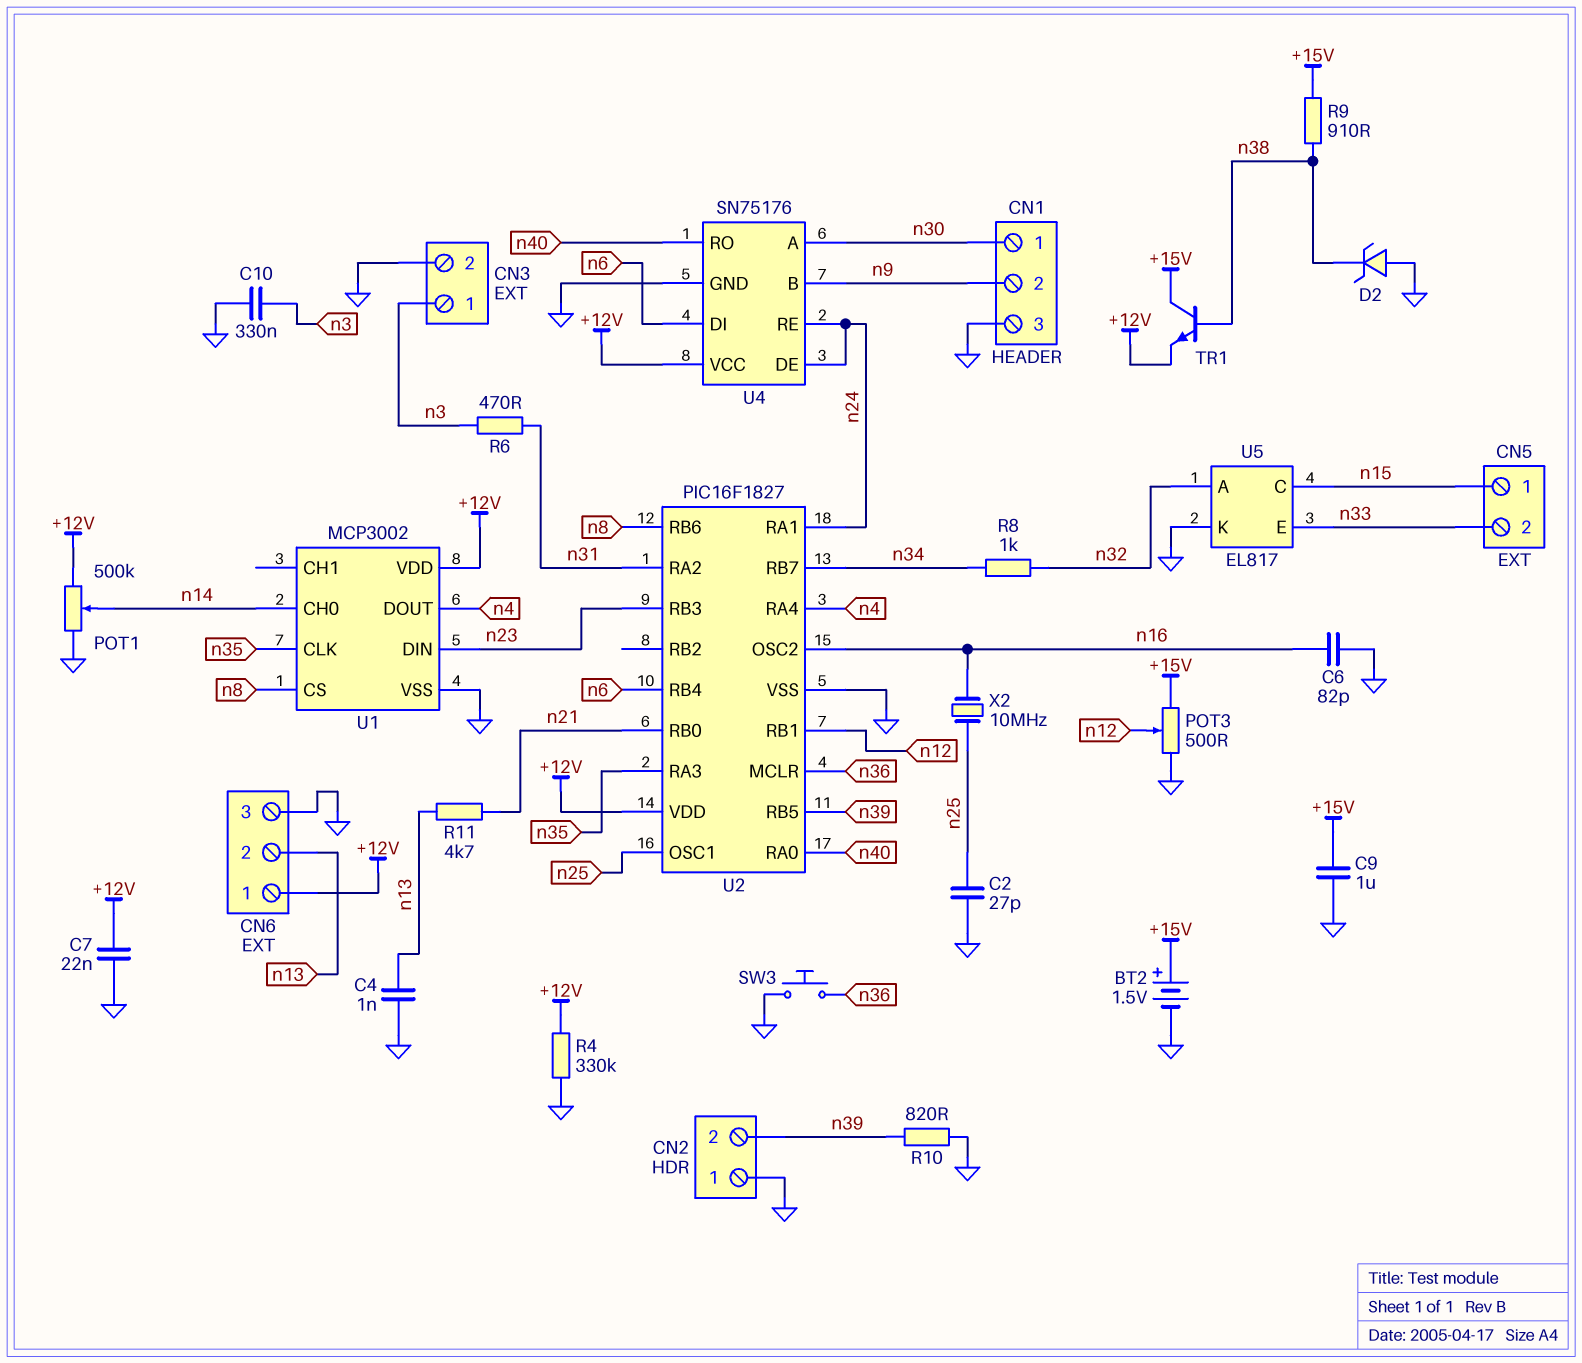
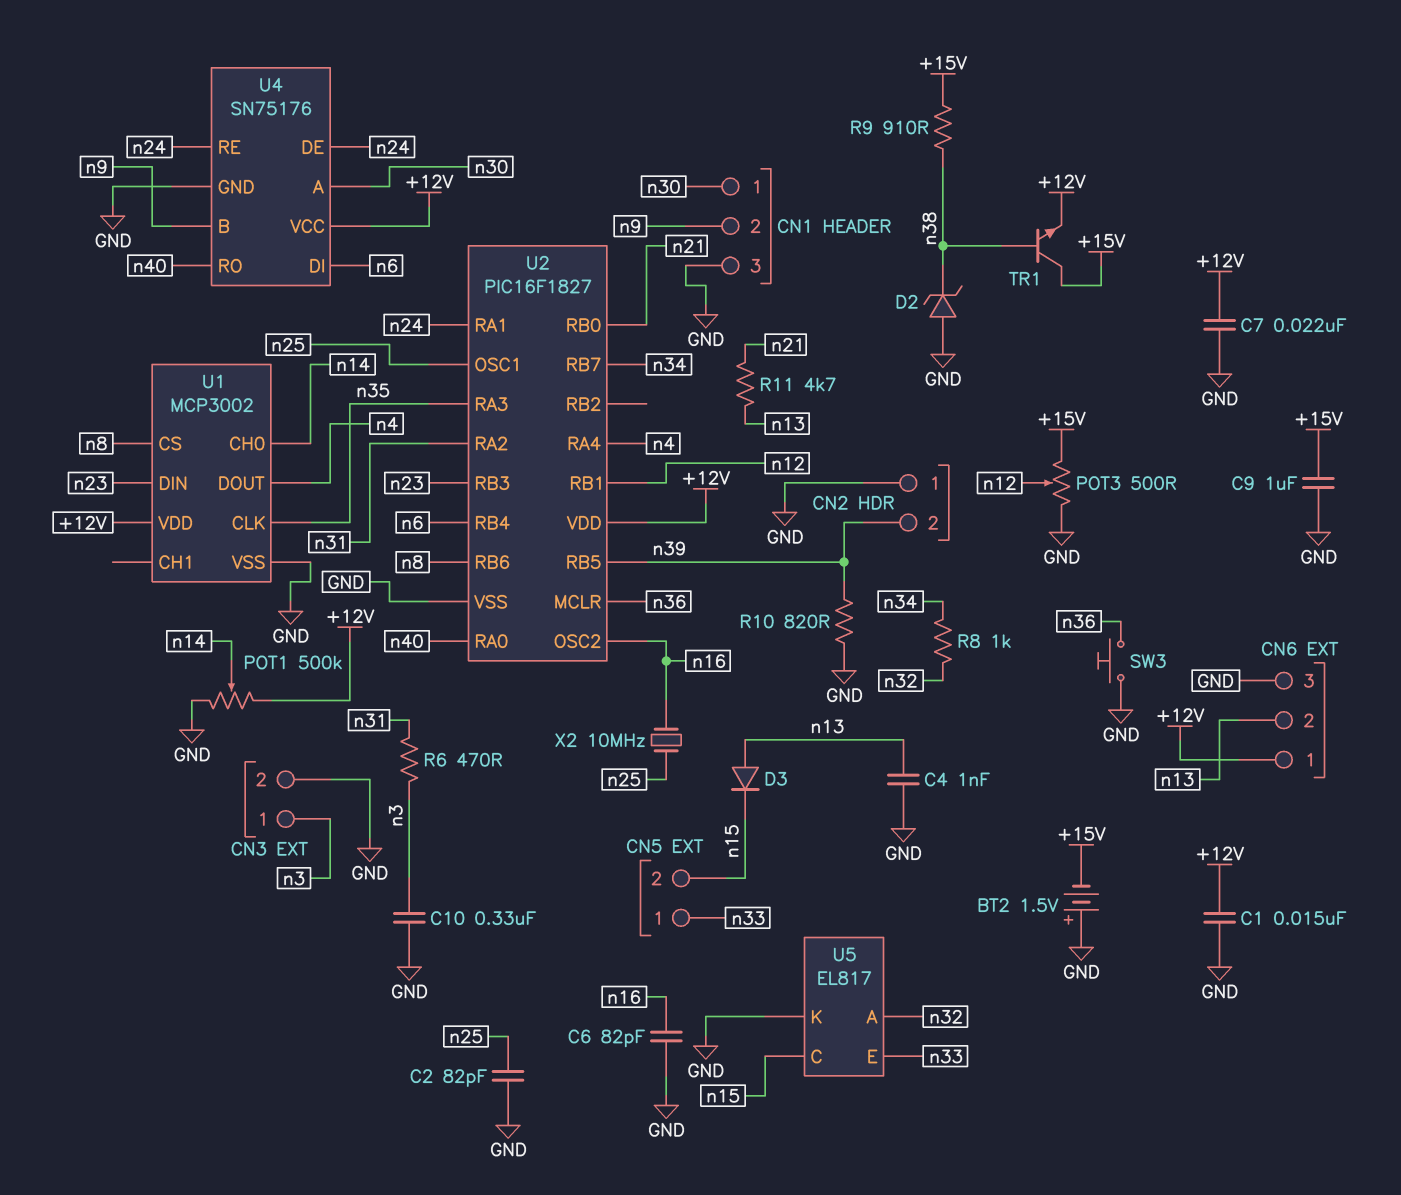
BT2: 1.5V (plus +15V, minus GND) -> 1.5V (plus GND, minus +15V)
C1: none -> 15nF (+12V, GND)
C2: 27pF (GND, n25) -> 82pF (GND, n25)
CN5 pin 1: n15 -> n33
CN5 pin 2: n33 -> n15
D3: none -> diode (A n13, K n15)
R4: 330k (+12V, GND) -> none

